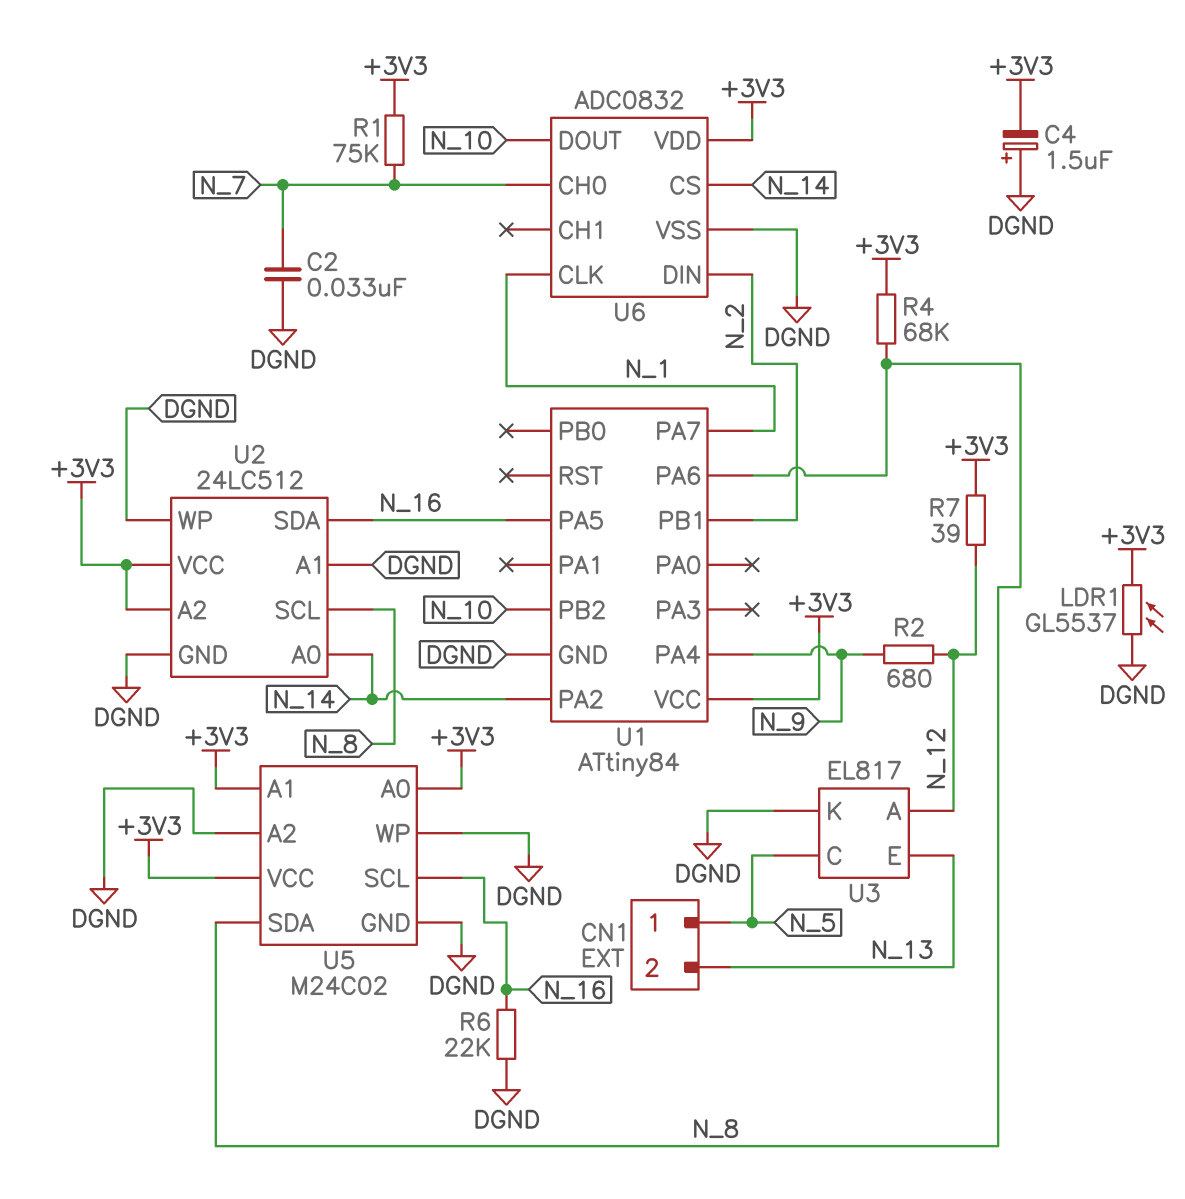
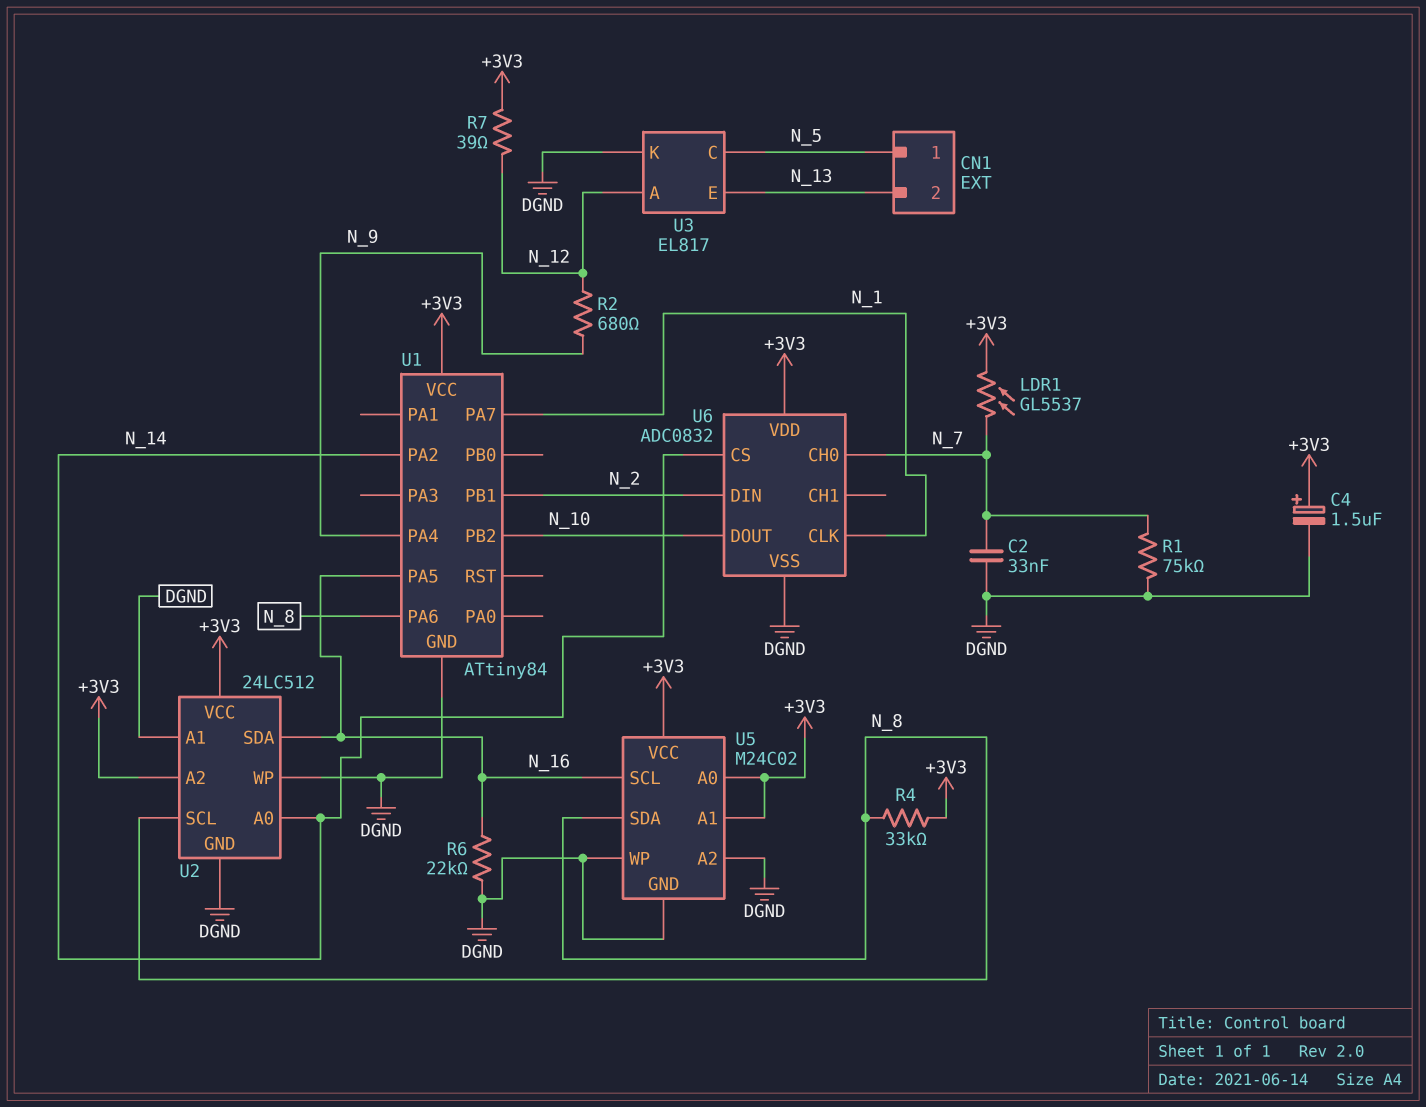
C4: 1.5uF (plus DGND, minus +3V3) -> 1.5uF (plus +3V3, minus DGND)
LDR1: GL5537 (+3V3, DGND) -> GL5537 (+3V3, N_7)
R1: 75k (+3V3, N_7) -> 75k (DGND, N_7)
R4: 68k (+3V3, N_8) -> 33k (+3V3, N_8)

